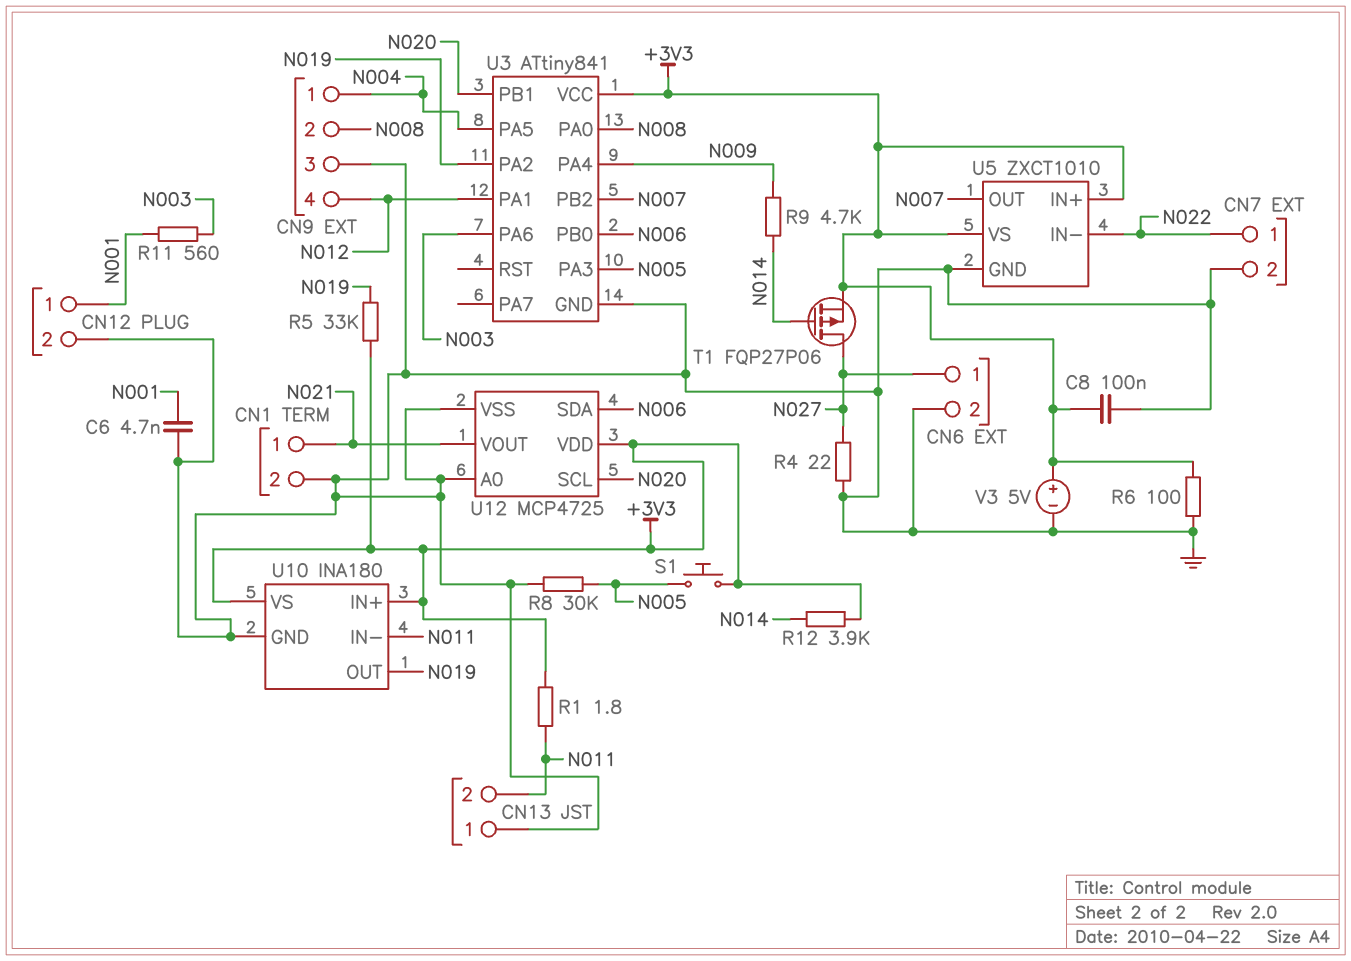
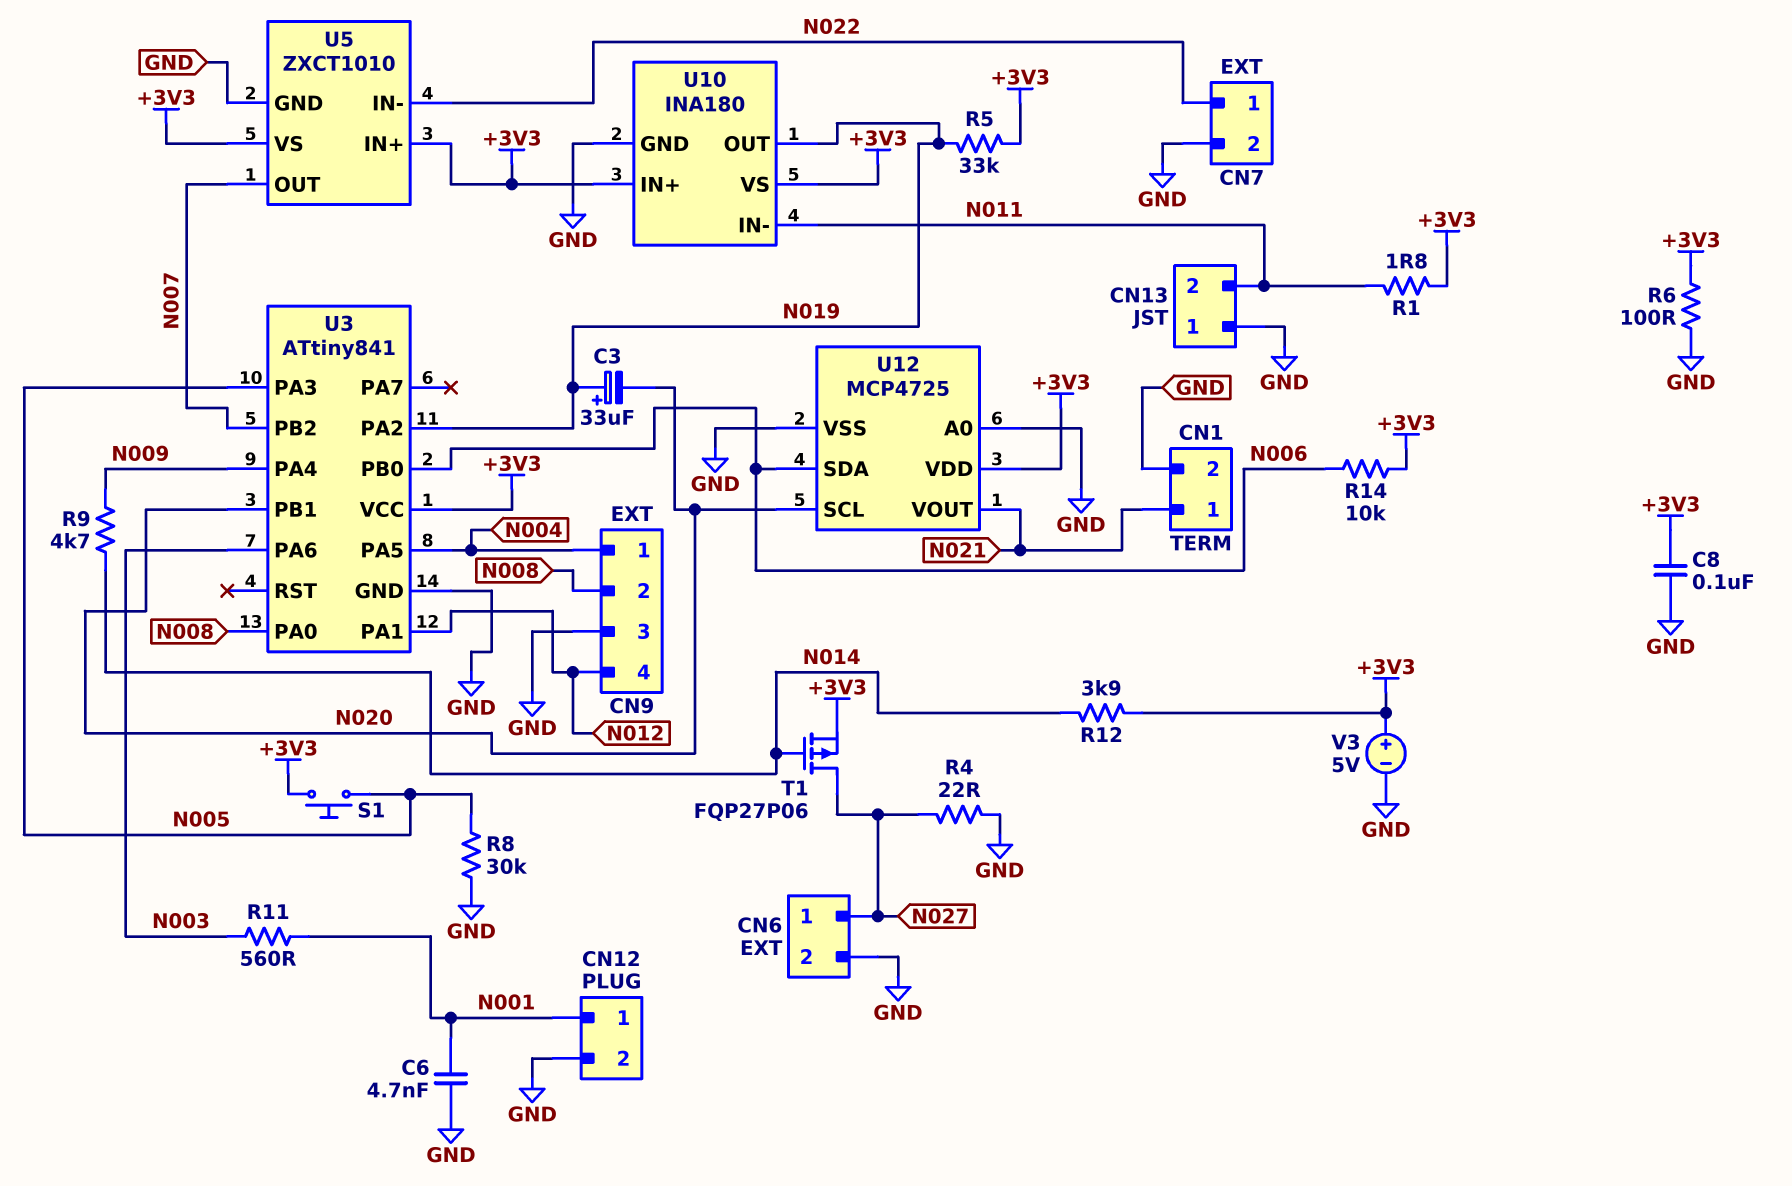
C3: none -> 33uF (plus N019, minus N020)
R14: none -> 10k (+3V3, N006)

